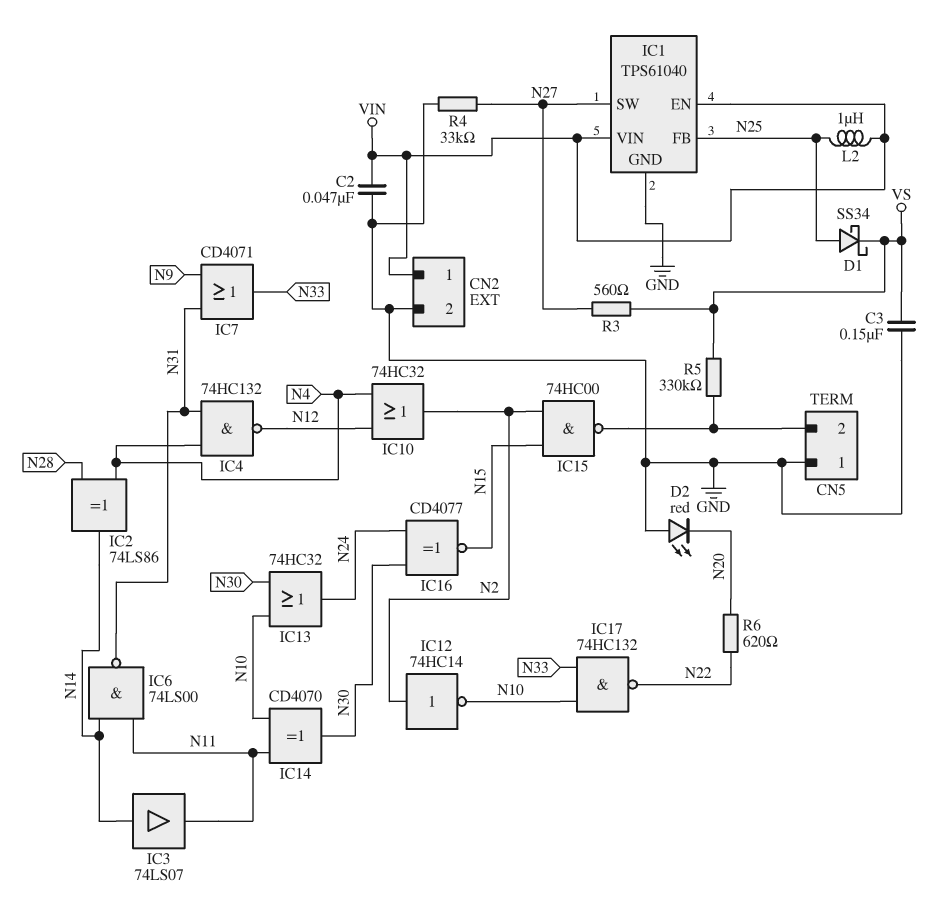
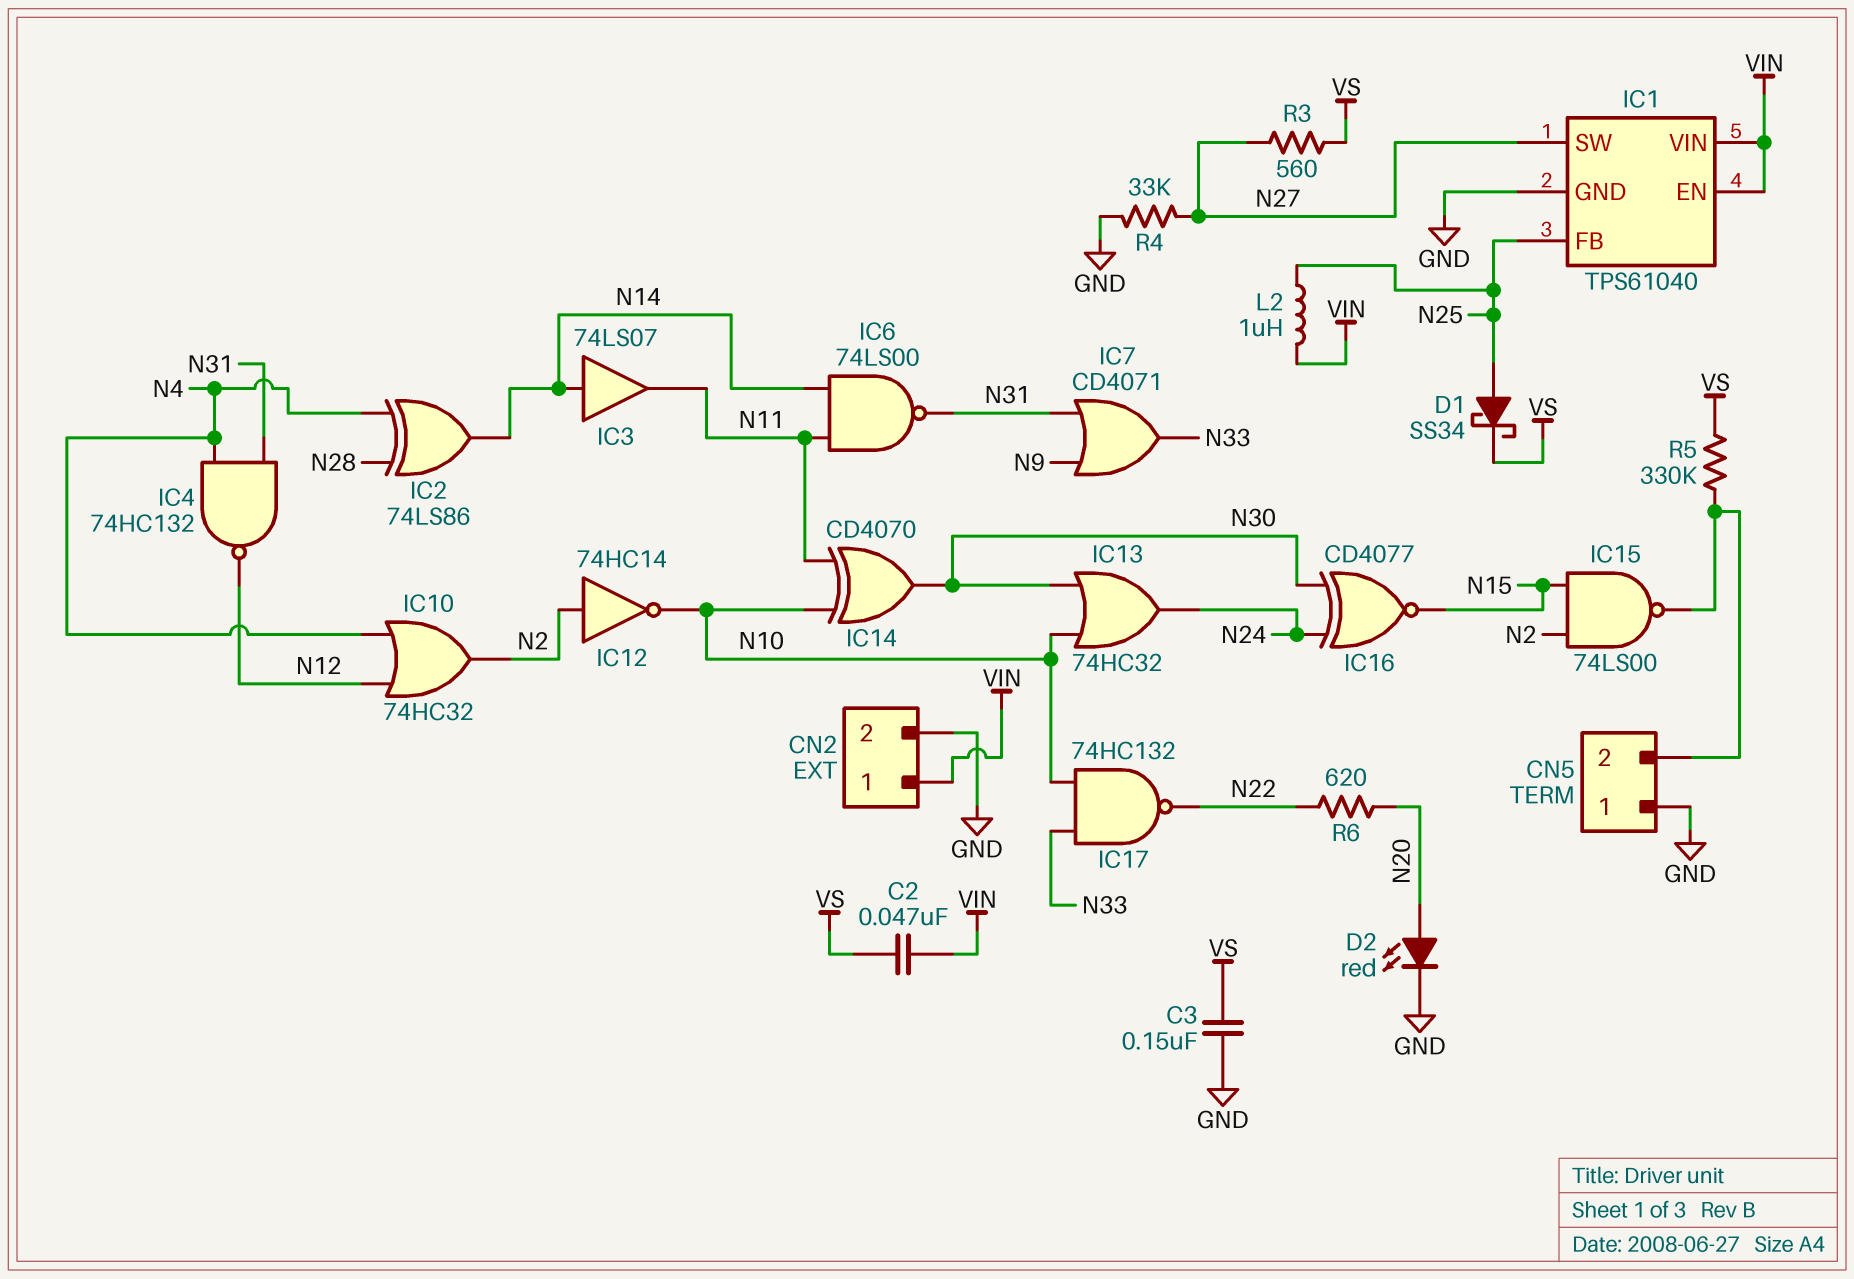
C2: 47nF (GND, VIN) -> 47nF (VIN, VS)
D2: LED red (A GND, K N20) -> LED red (A N20, K GND)
IC15: NAND 74HC00 (in N2, in N15, out CN5/2) -> NAND 74LS00 (in N2, in N15, out CN5/2)

